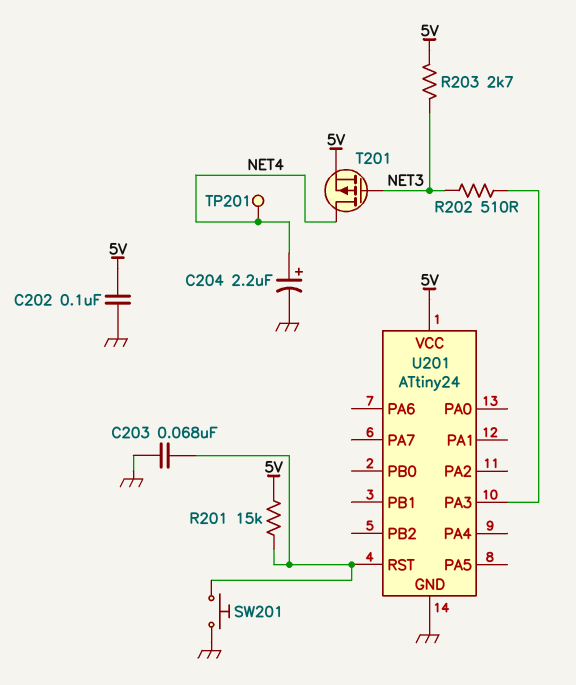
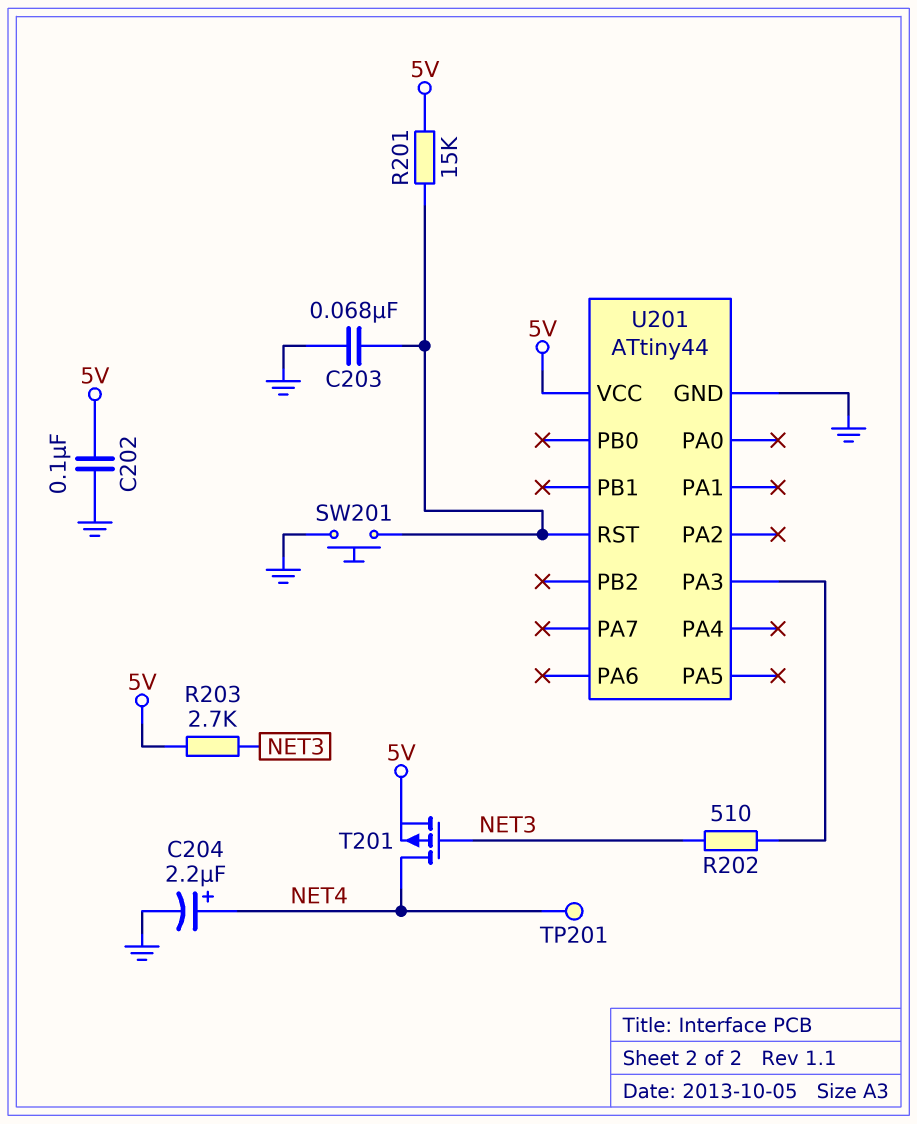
U201: ATtiny24 -> ATtiny44

